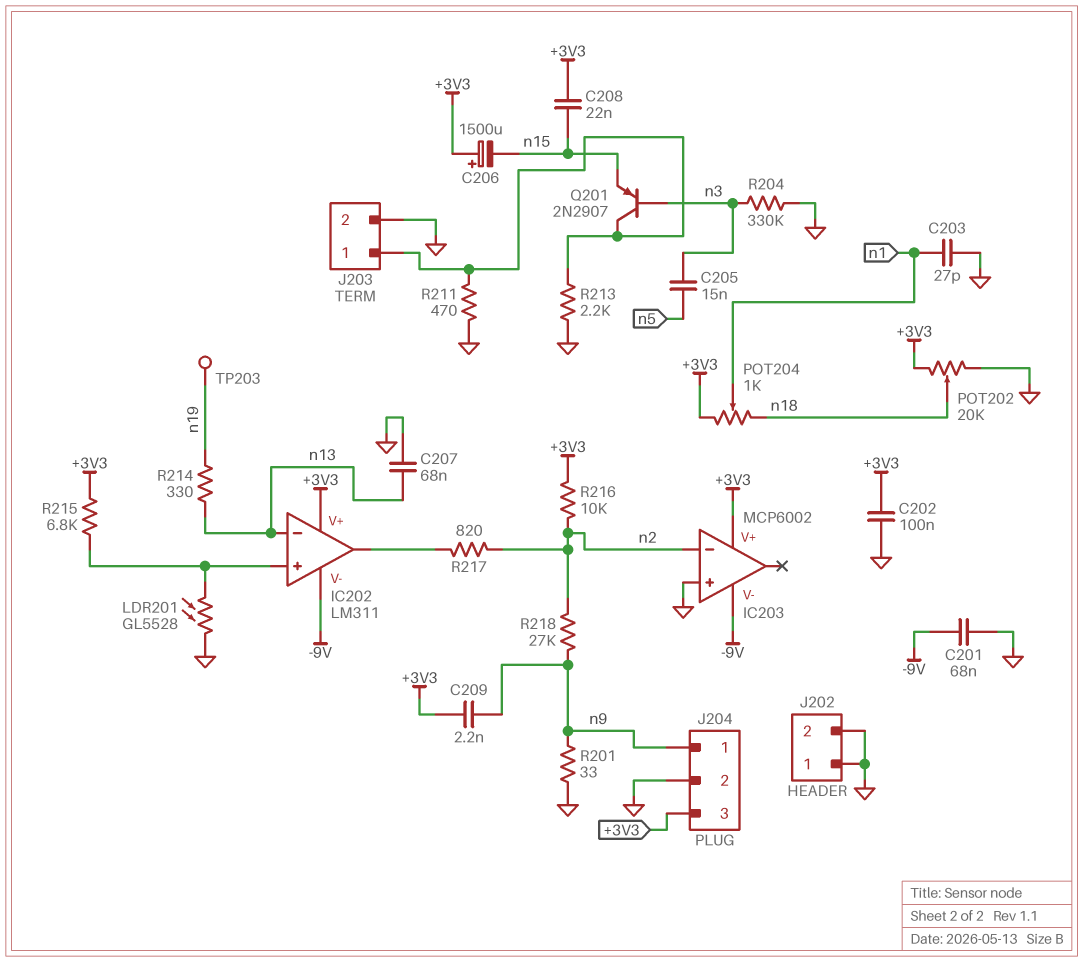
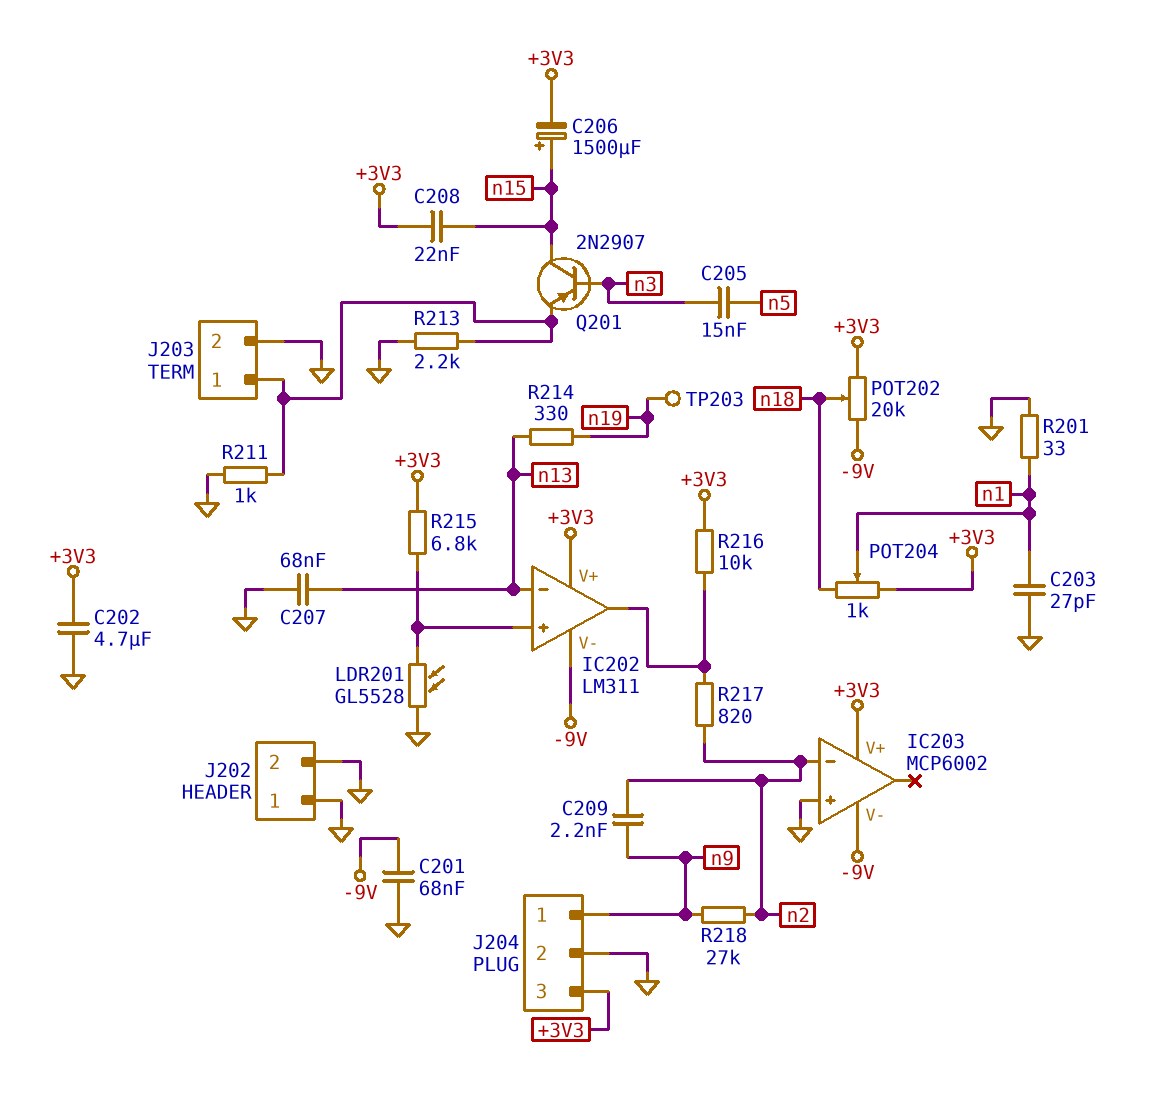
C202: 100nF (+3V3, GND) -> 4.7uF (+3V3, GND)
C206: 1500uF (plus +3V3, minus n15) -> 1500uF (plus n15, minus +3V3)
C209: 2.2nF (+3V3, n9) -> 2.2nF (n2, n9)
POT202: 20k (+3V3, GND, wiper n18) -> 20k (+3V3, -9V, wiper n18)
Q201: PNP 2N2907 (B n3, C J203/1, E n15) -> PNP 2N2907 (B n3, C n15, E J203/1)
R201: 33 (GND, n9) -> 33 (GND, n1)
R204: 330k (GND, n3) -> none
R211: 470 (GND, J203/1) -> 1k (GND, J203/1)
R216: 10k (+3V3, n2) -> 10k (+3V3, IC202/out)

